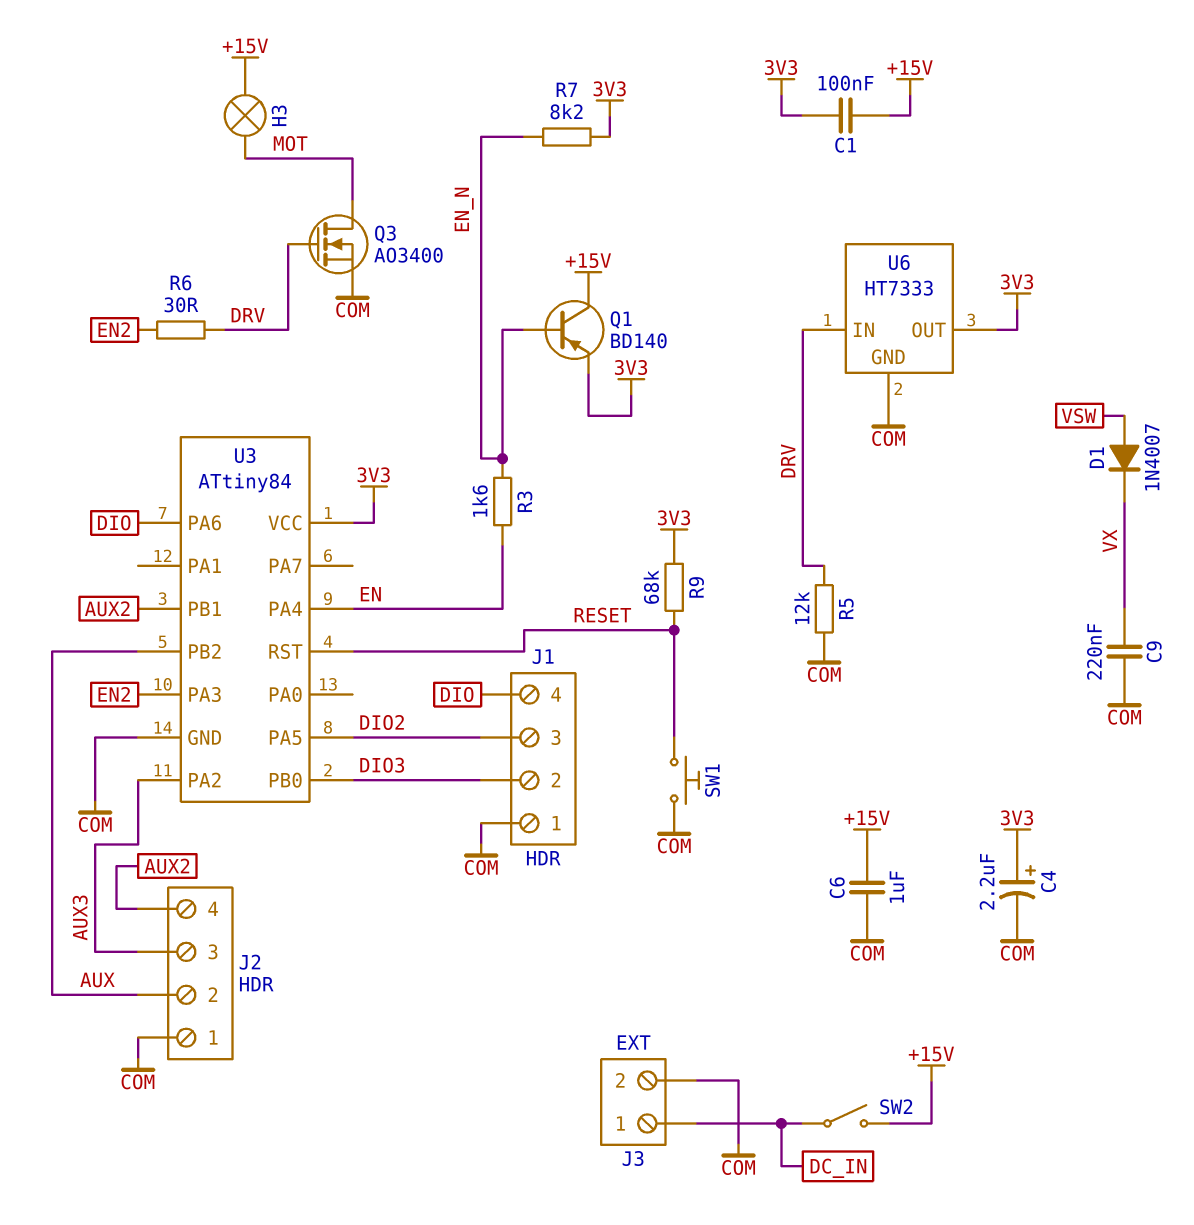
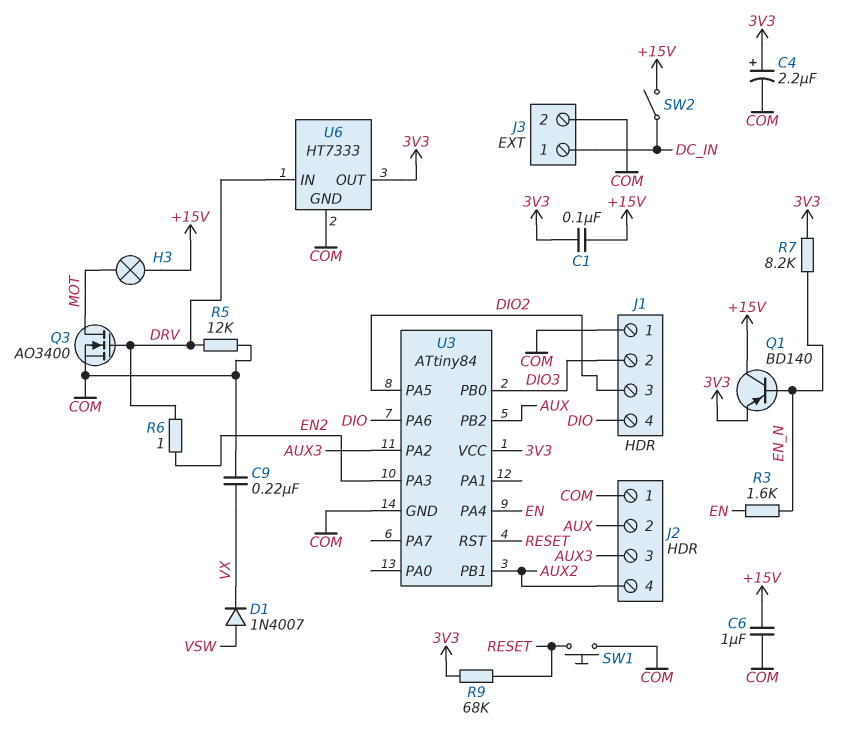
R6: 30 (DRV, EN2) -> 1 (DRV, EN2)

